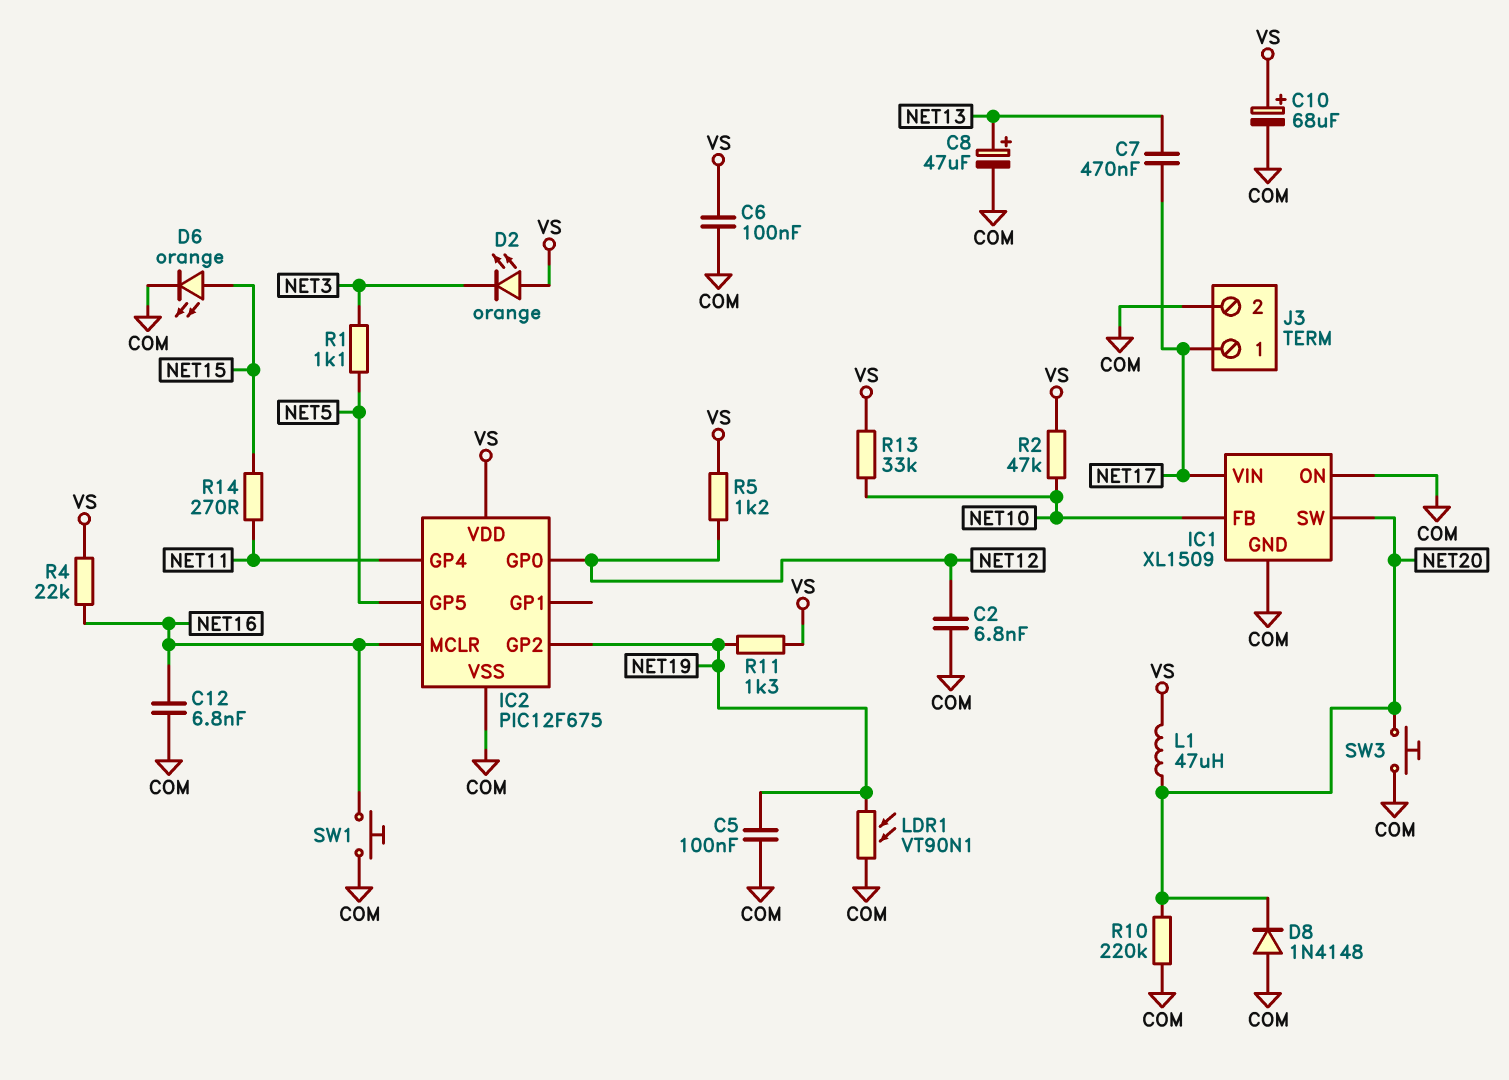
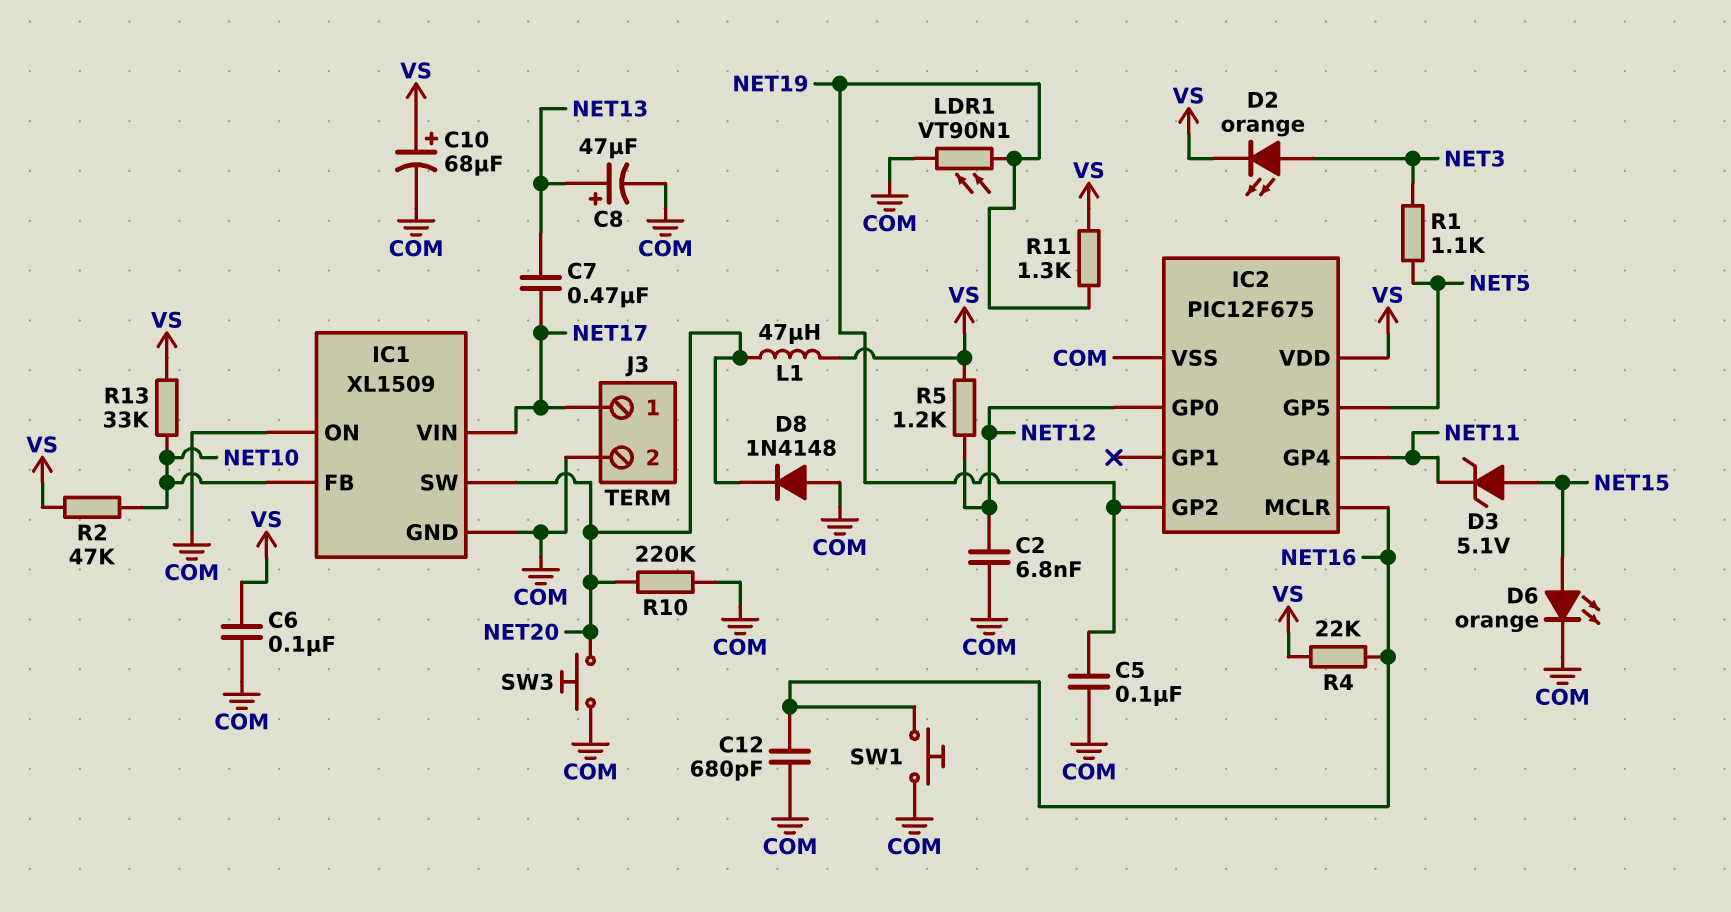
C12: 6.8nF (COM, NET16) -> 680pF (COM, NET16)
D2: LED orange (A VS, K NET3) -> LED orange (A NET3, K VS)
D3: none -> zener 5.1V (A NET15, K NET11)
R14: 270 (NET11, NET15) -> none

